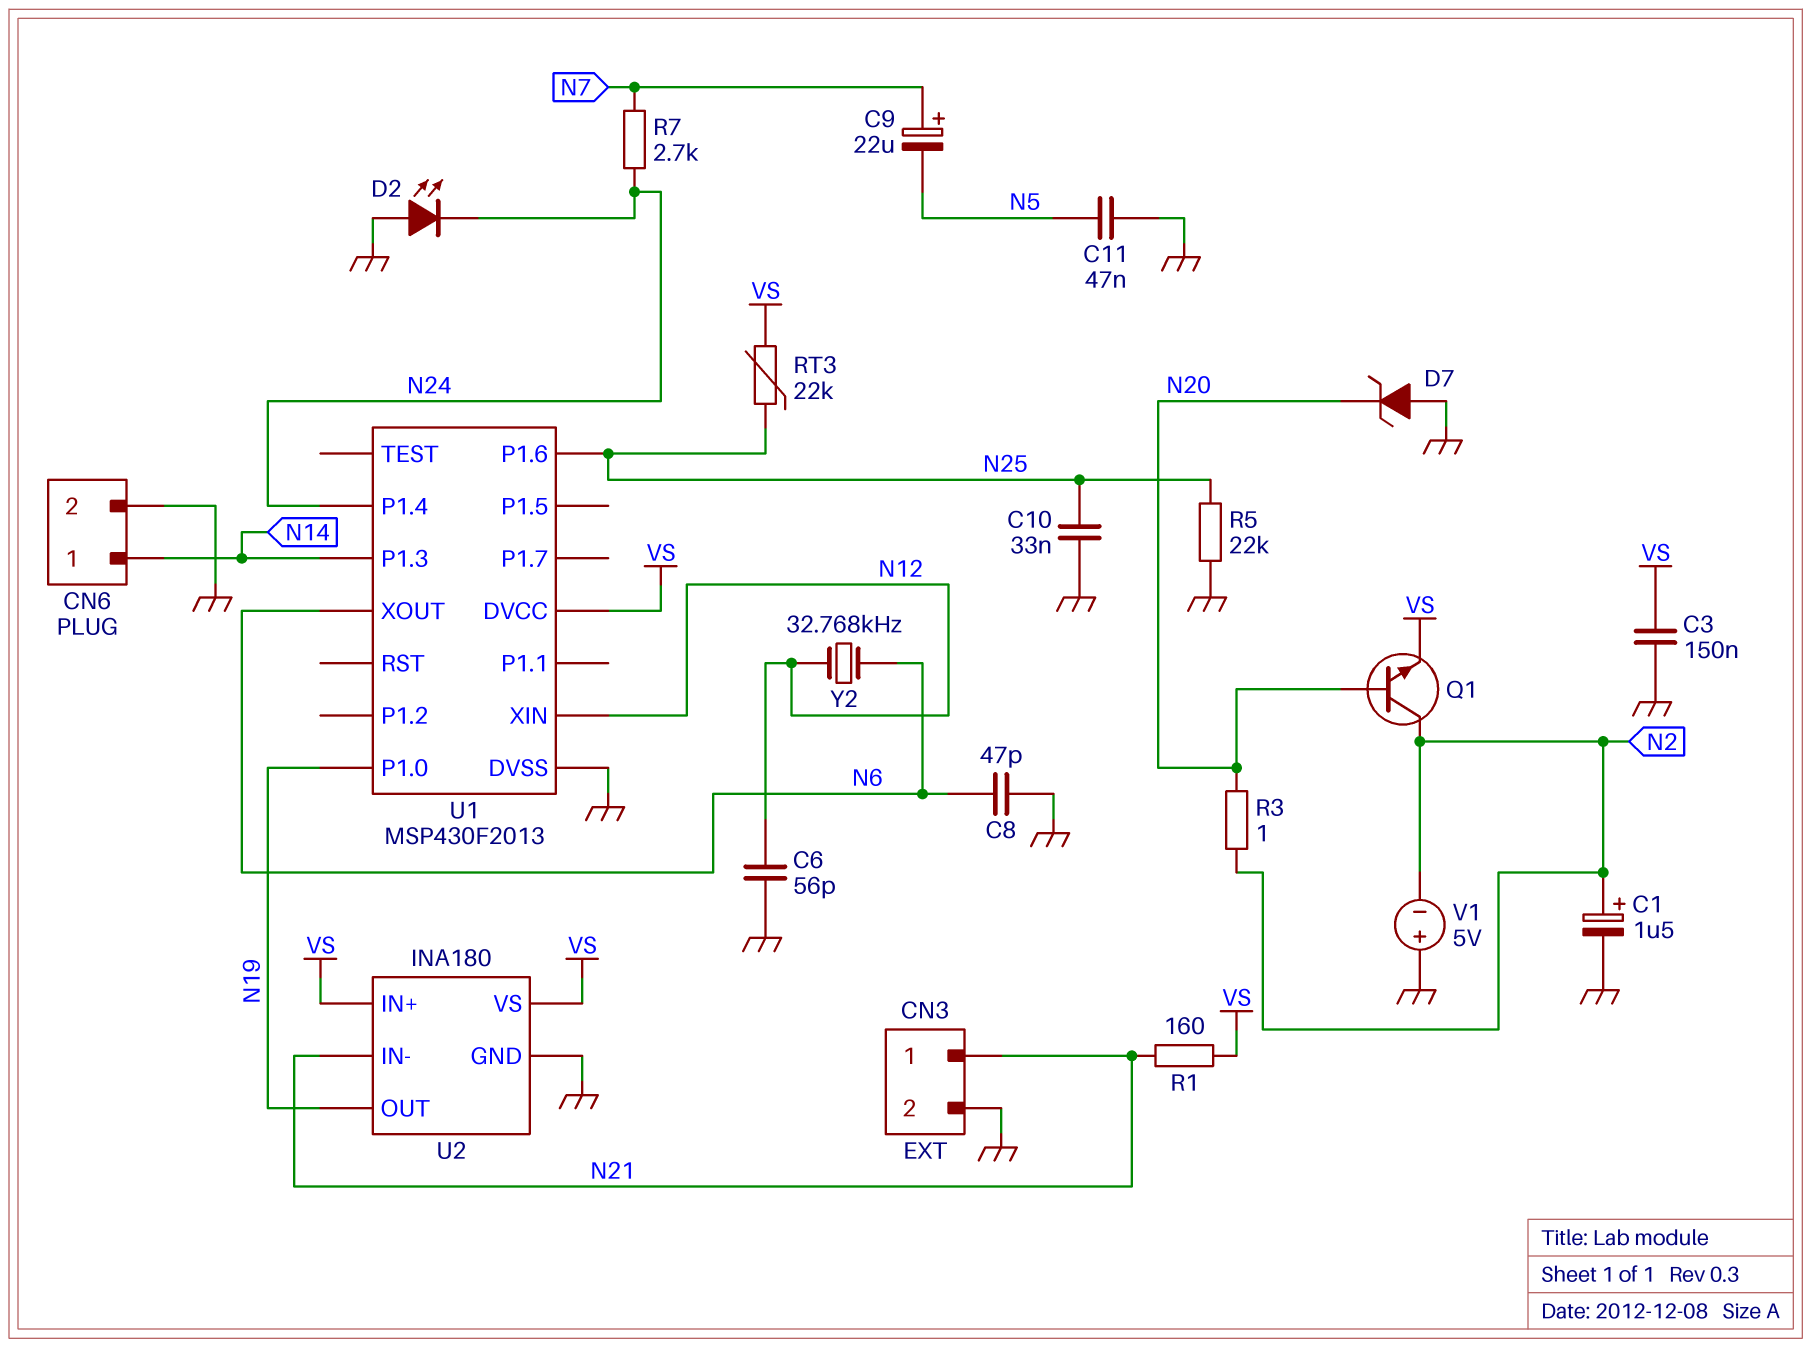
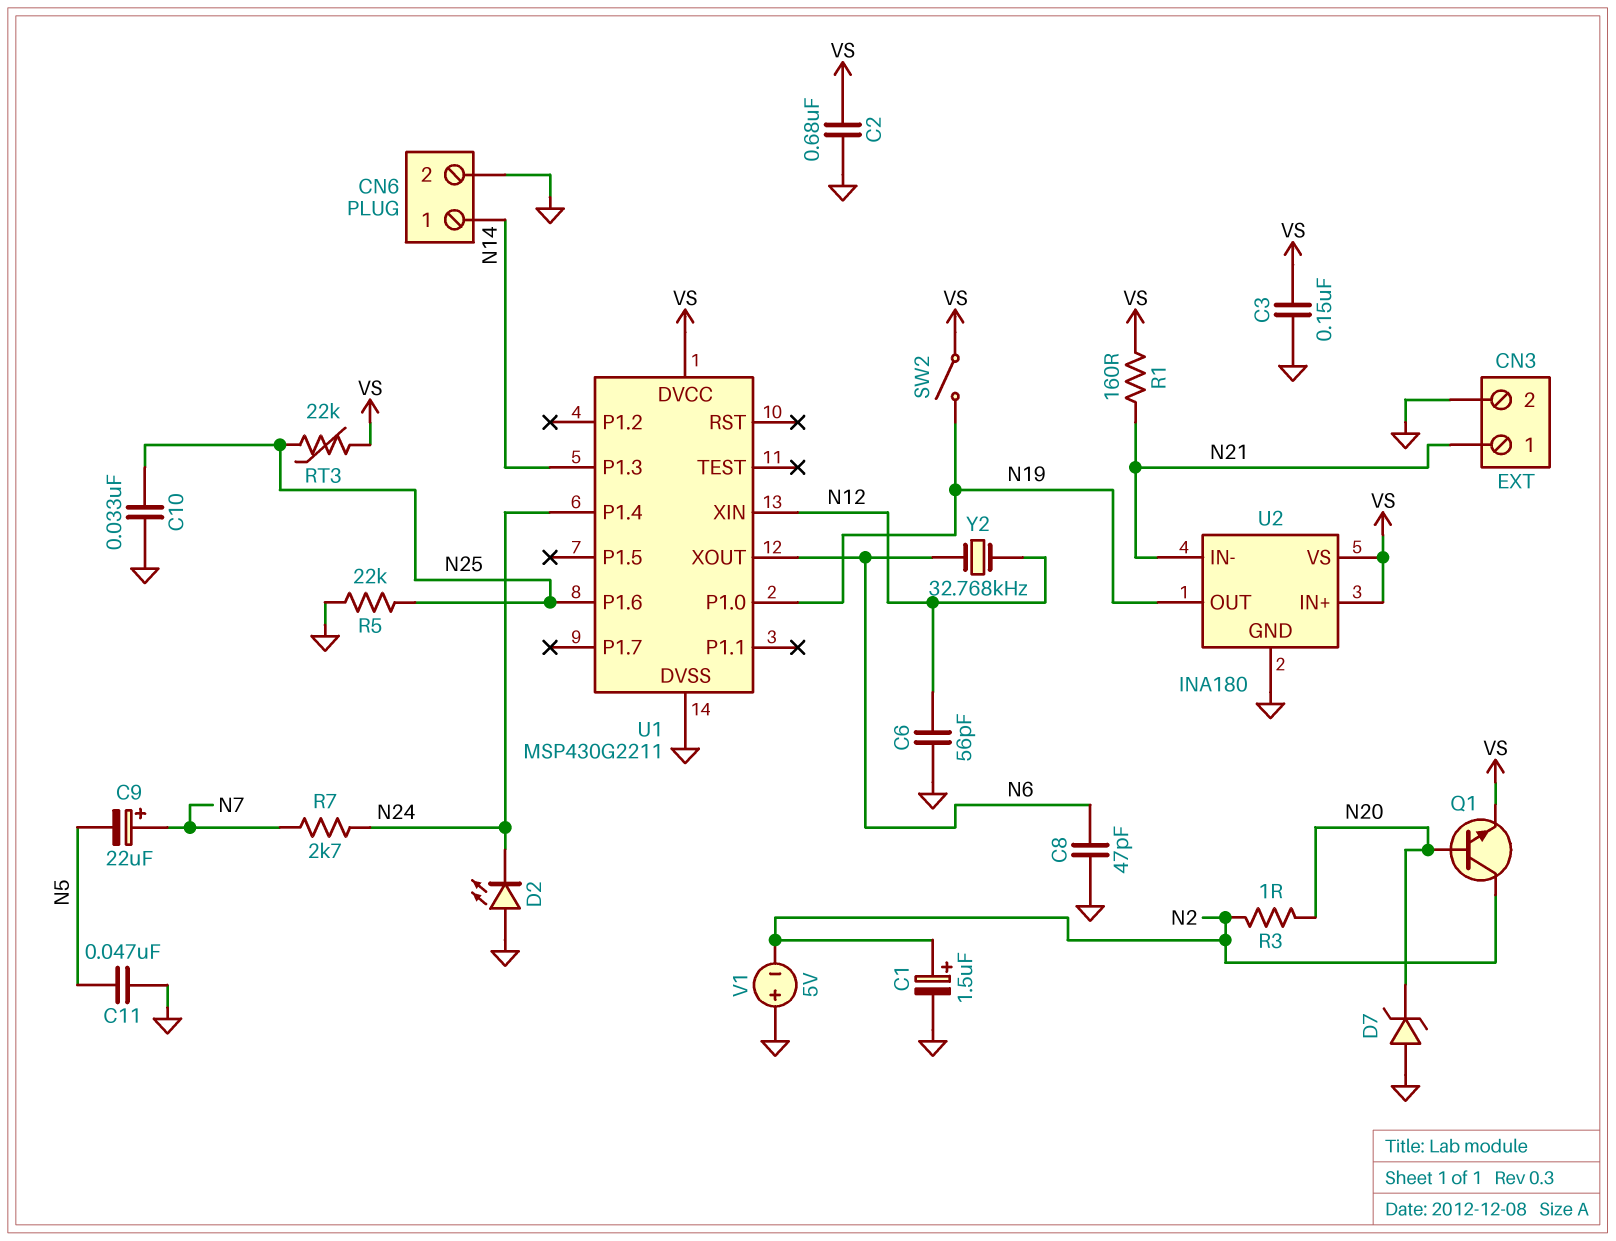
C2: none -> 680nF (GND, VS)
SW2: none -> switch (N19, VS)
U1: MSP430F2013 -> MSP430G2211

